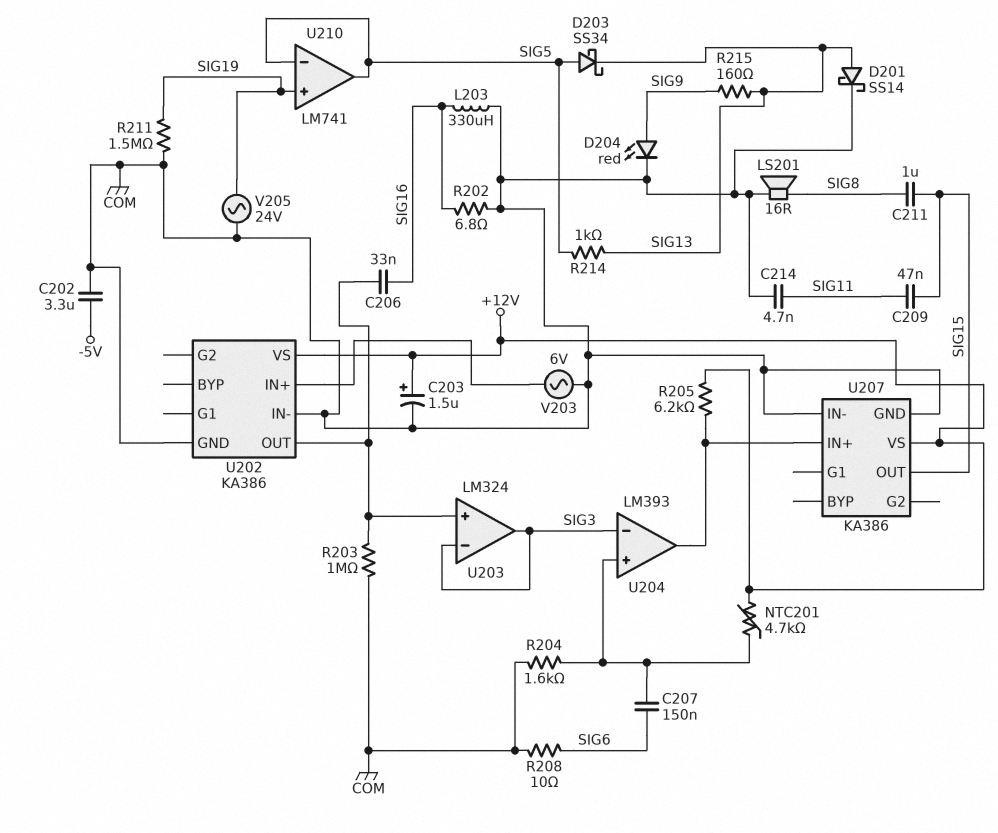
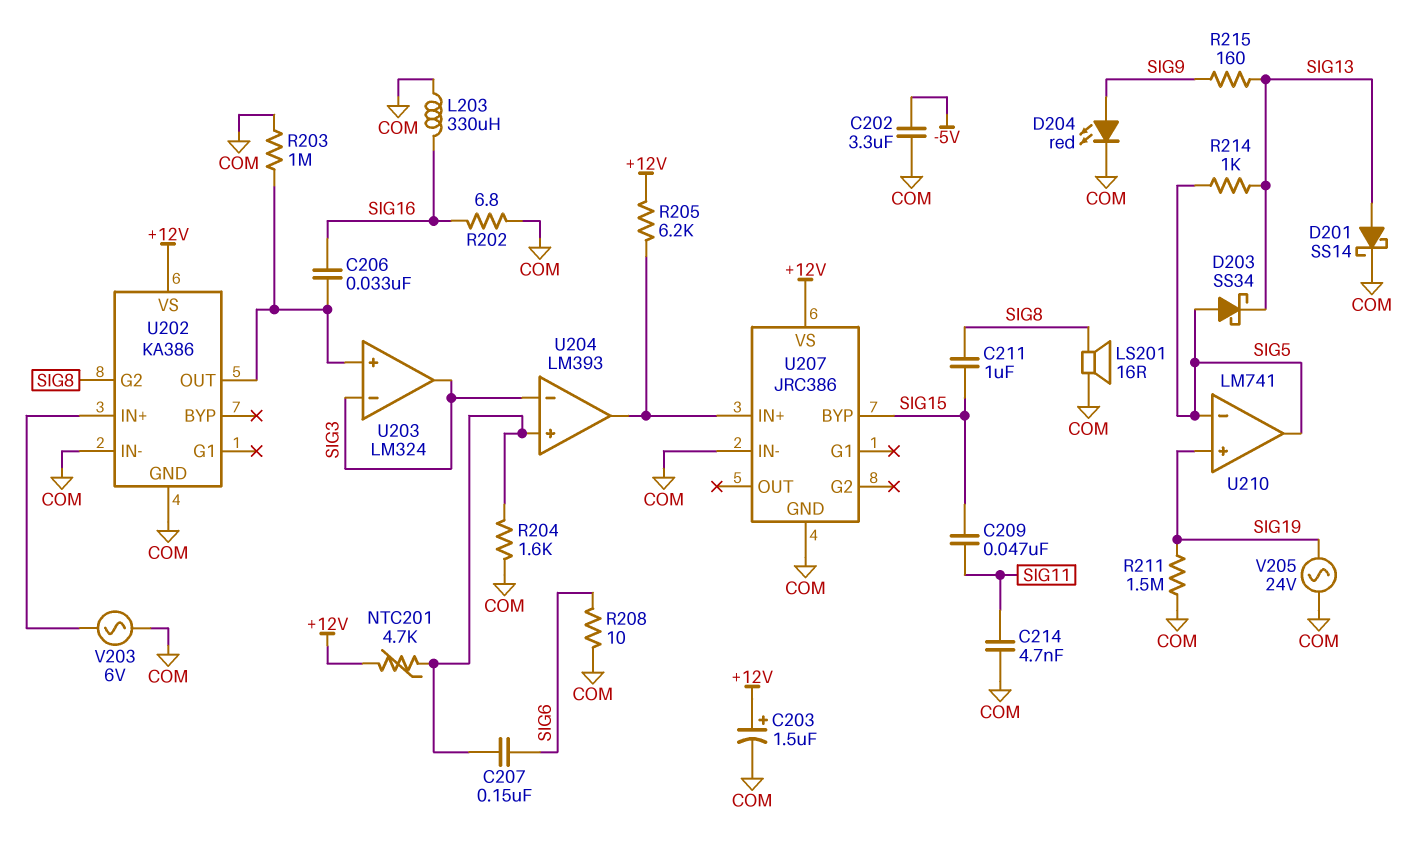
U202 pin G2: none -> SIG8
U207: KA386 -> JRC386
U207 pin BYP: none -> SIG15
U207 pin OUT: SIG15 -> none

